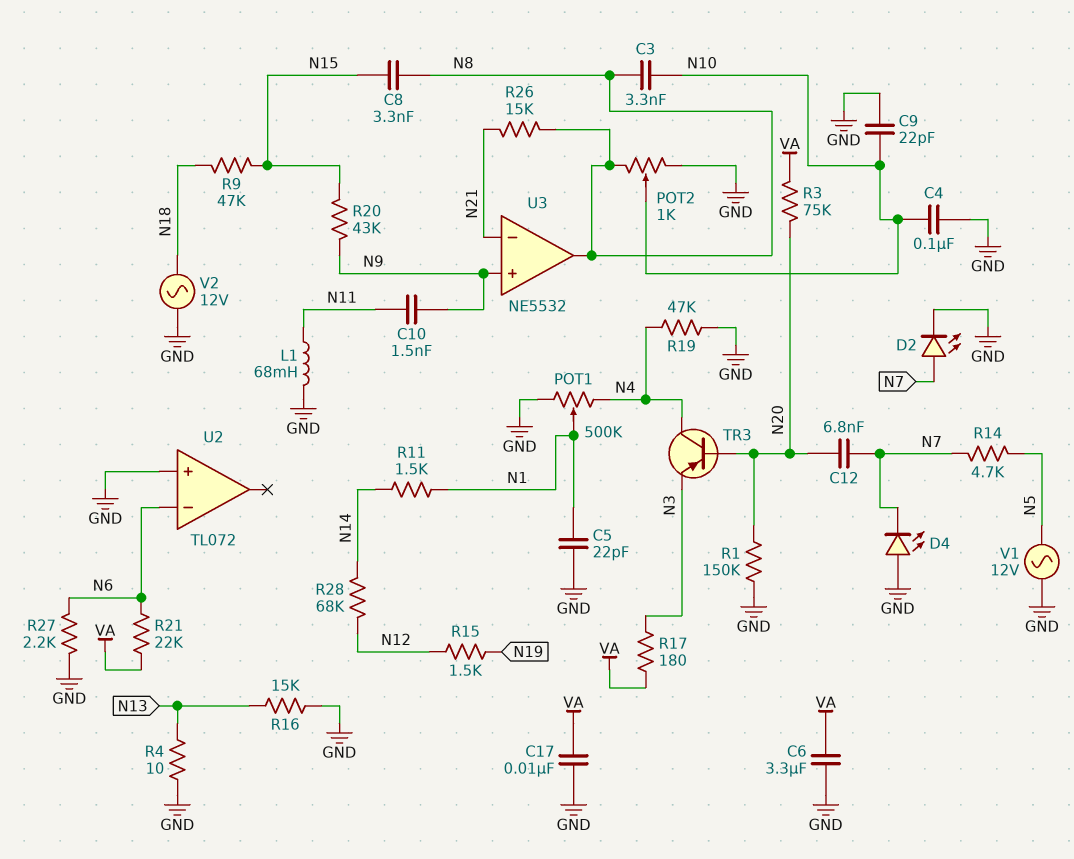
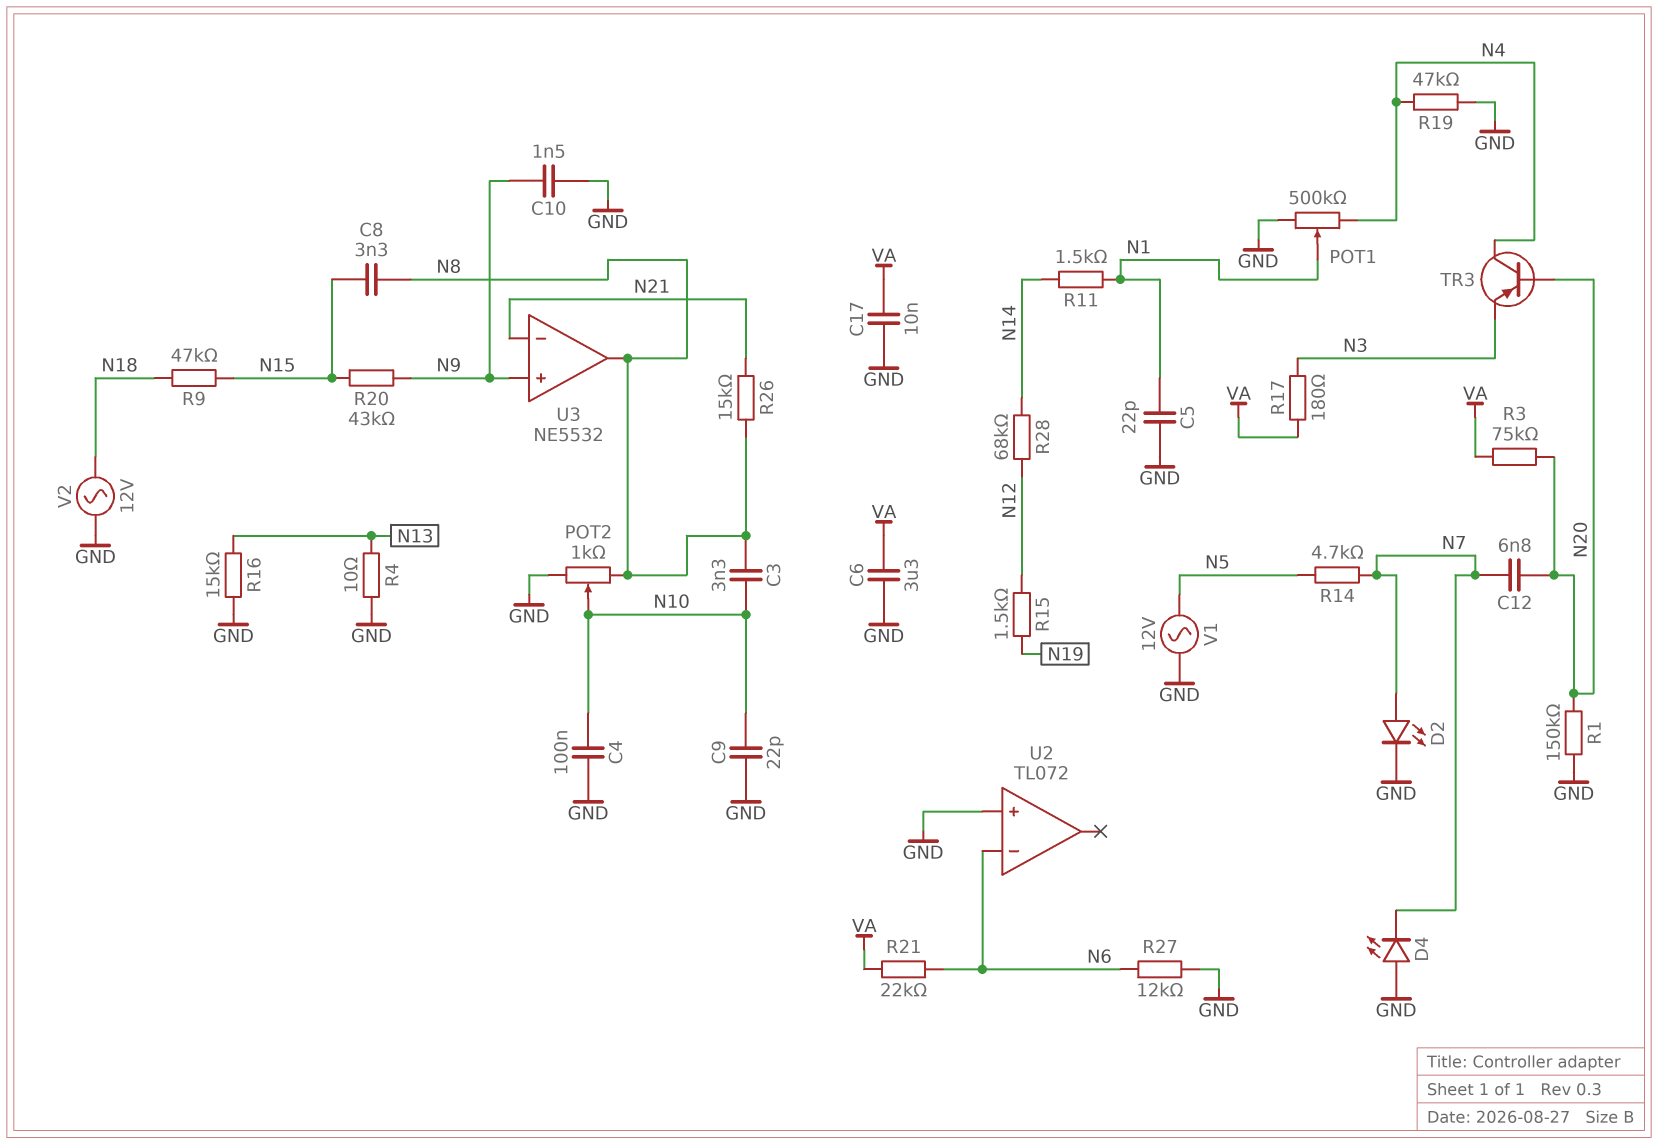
C10: 1.5nF (N9, N11) -> 1.5nF (GND, N9)
L1: 68mH (GND, N11) -> none
R27: 2.2k (GND, N6) -> 12k (GND, N6)

